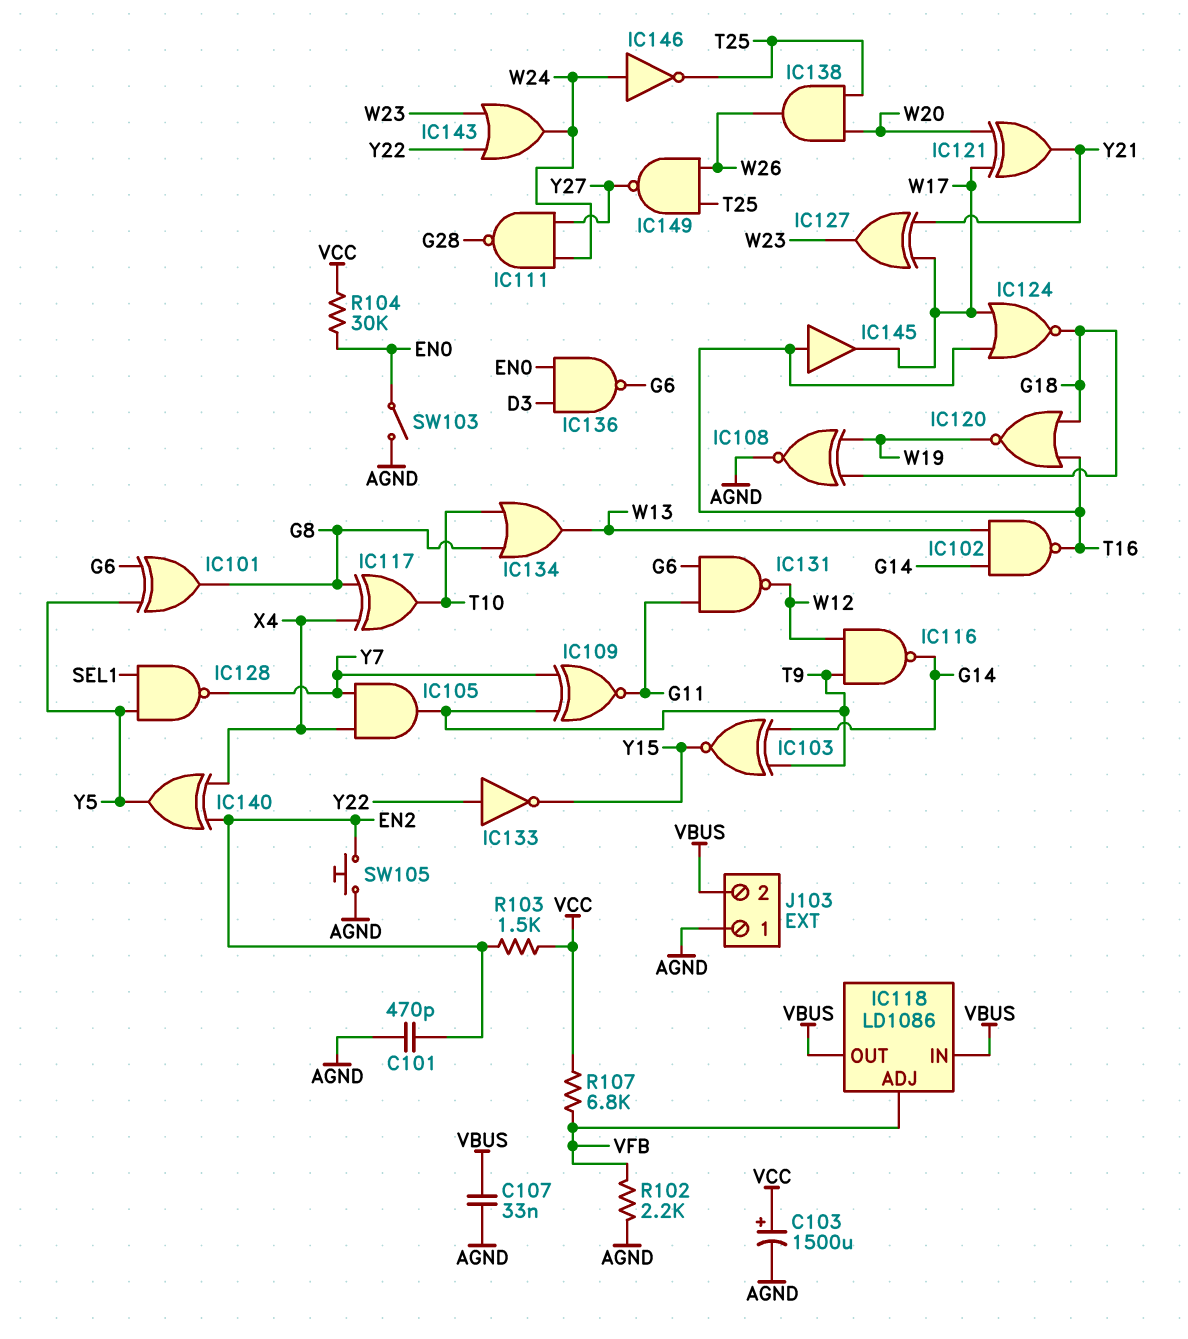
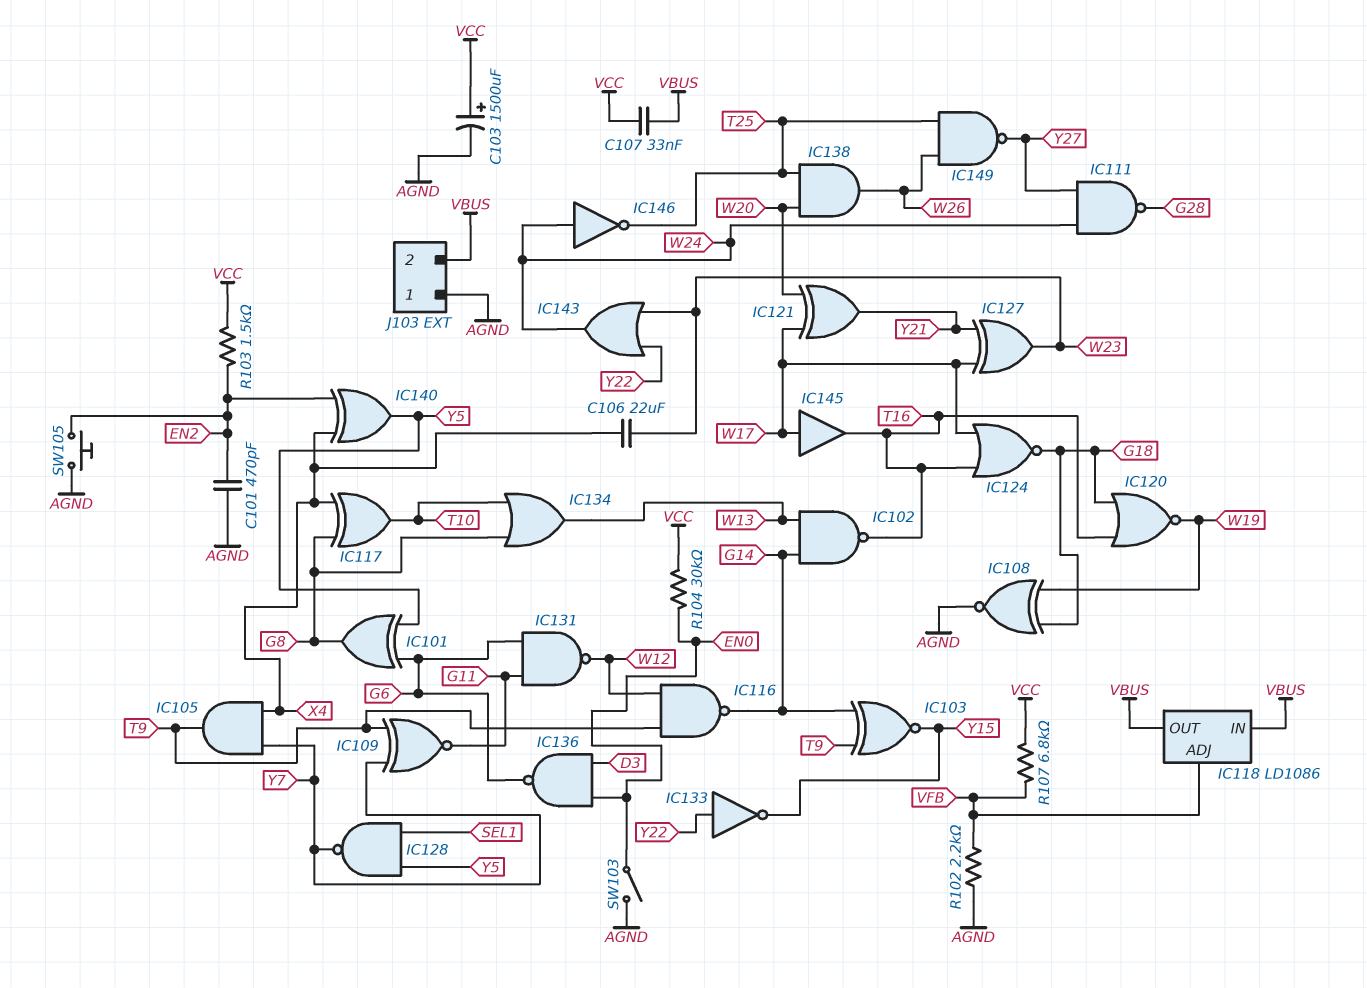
C106: none -> 22uF (W23, X4)
C107: 33nF (AGND, VBUS) -> 33nF (VBUS, VCC)
IC145: buffer (in T16, out W17) -> buffer (in W17, out T16)

